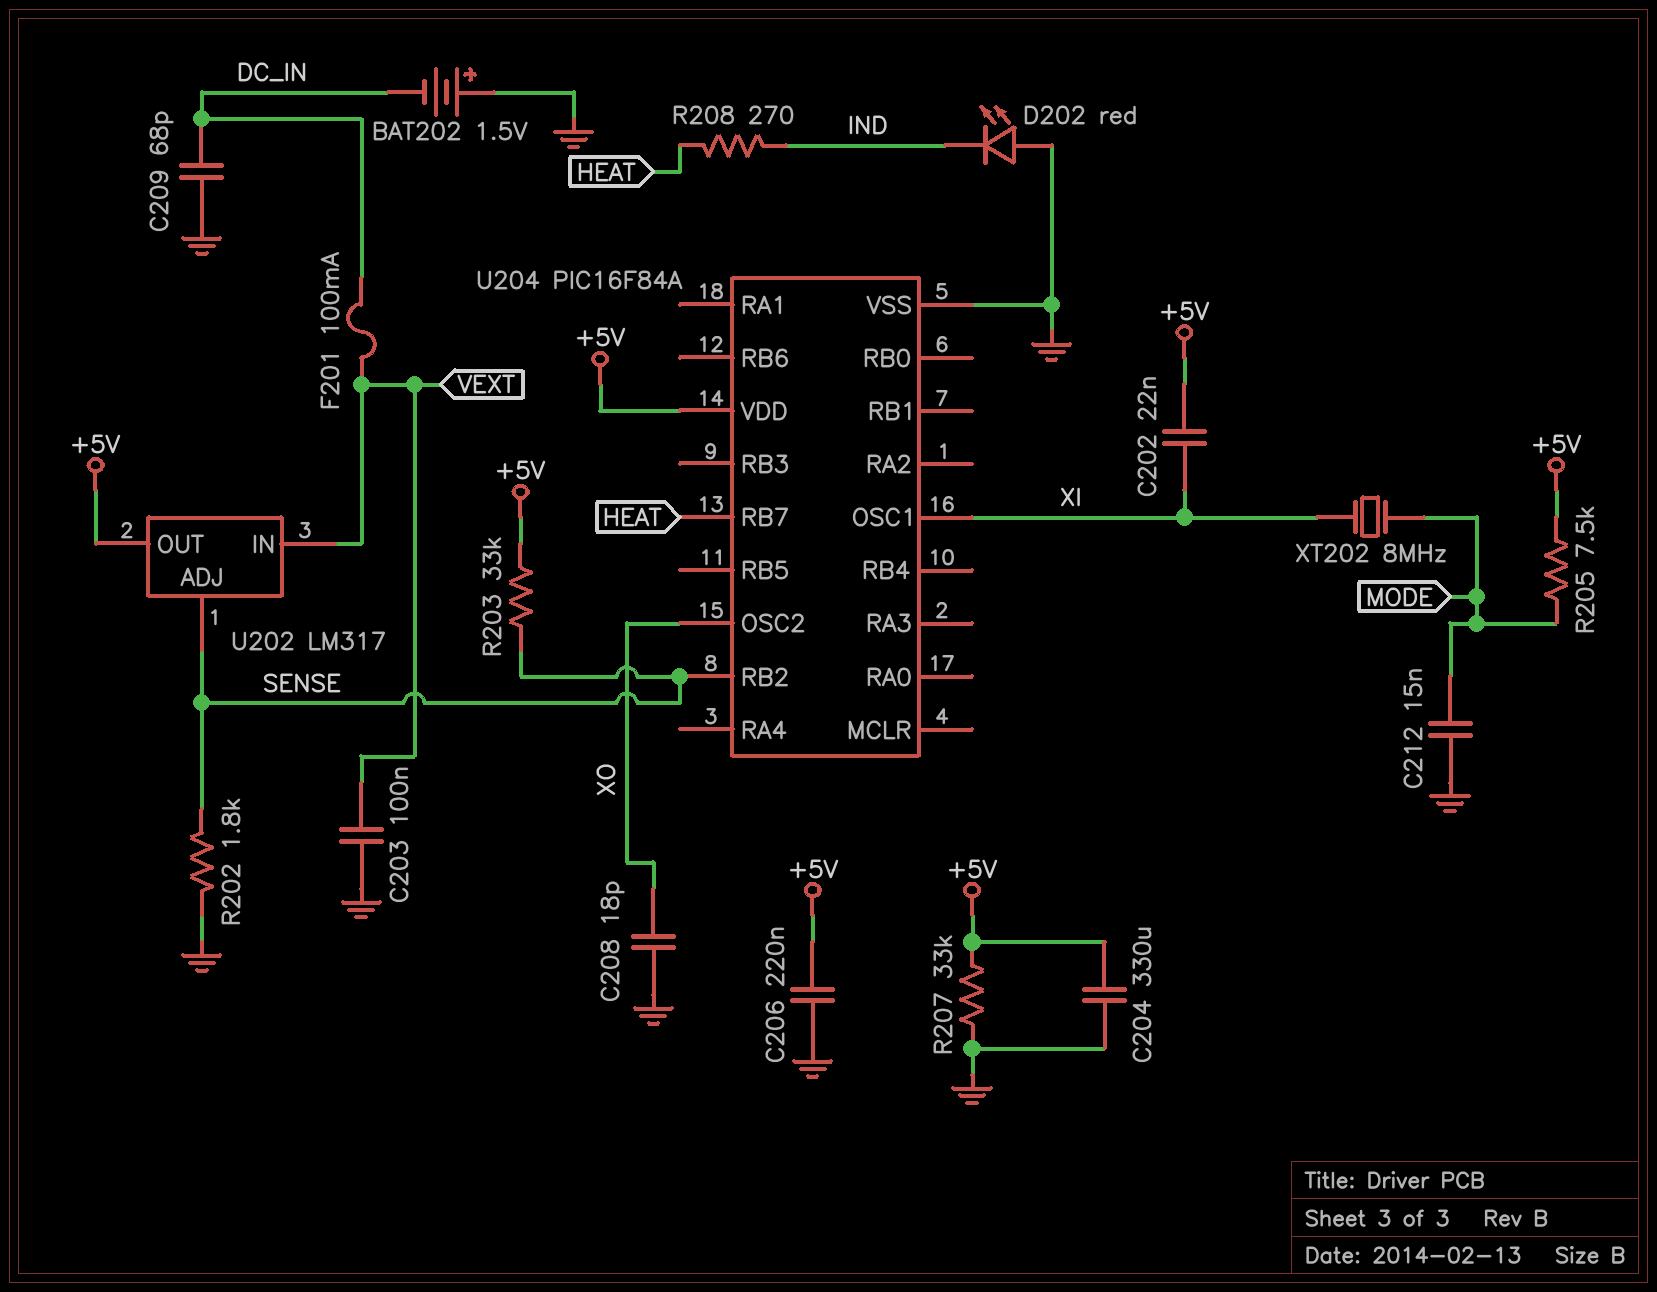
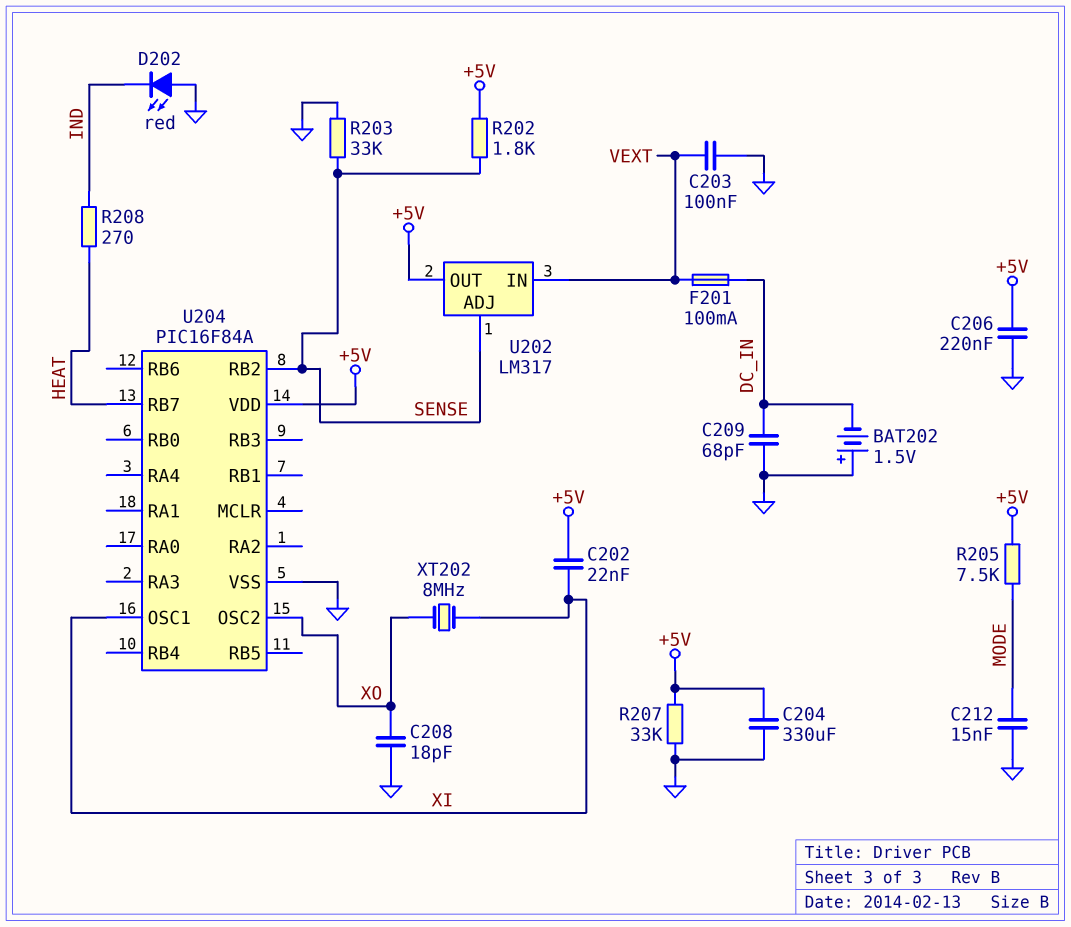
R202: 1.8k (GND, SENSE) -> 1.8k (+5V, SENSE)
R203: 33k (+5V, SENSE) -> 33k (GND, SENSE)
XT202: 8MHz (MODE, XI) -> 8MHz (XI, XO)

